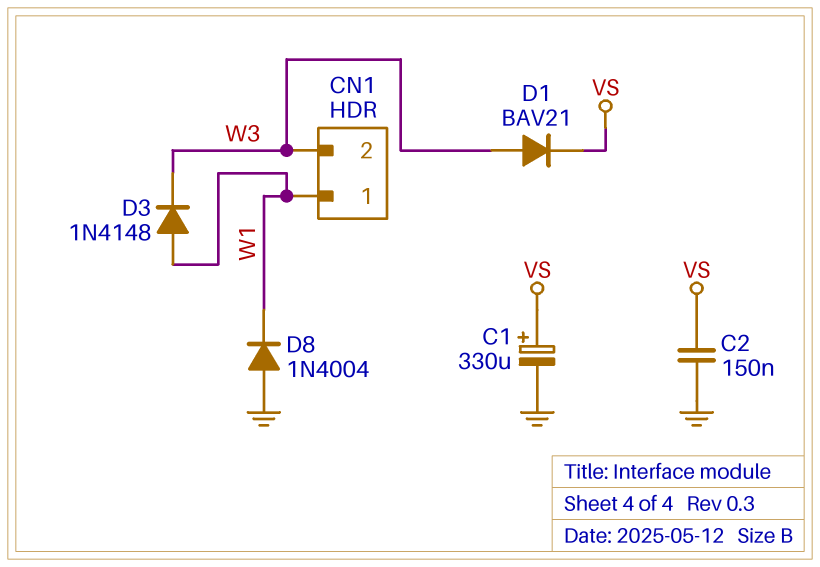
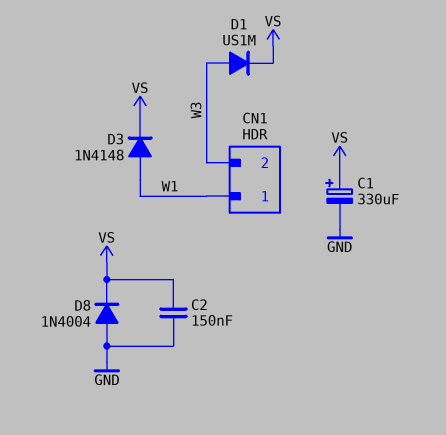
D1: diode BAV21 (A W3, K VS) -> diode US1M (A W3, K VS)
D3: diode 1N4148 (A W1, K W3) -> diode 1N4148 (A W1, K VS)
D8: diode 1N4004 (A GND, K W1) -> diode 1N4004 (A GND, K VS)

